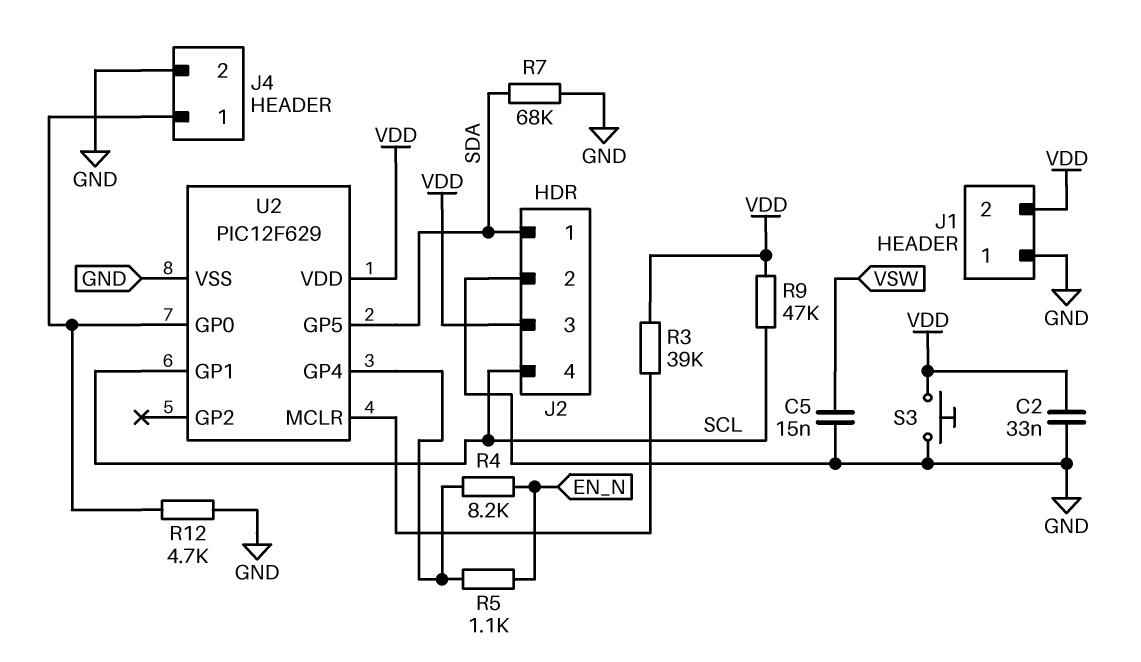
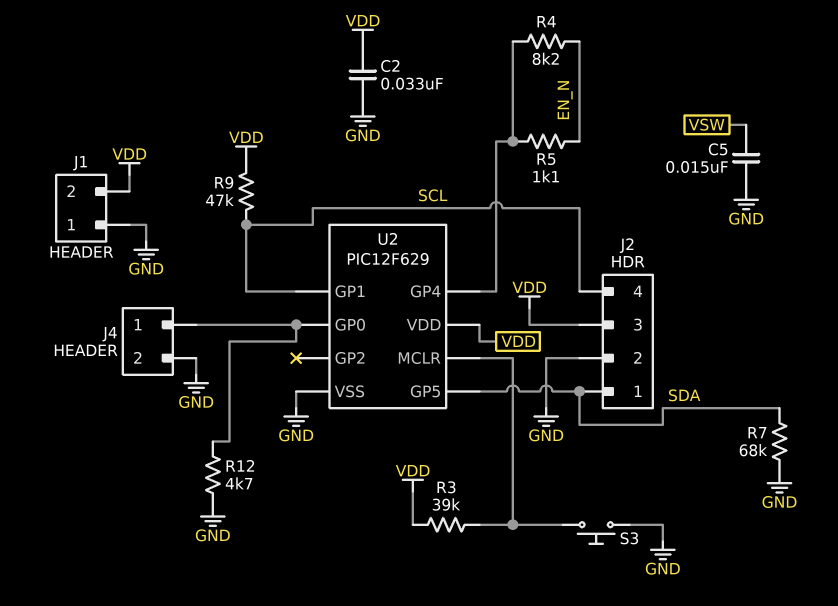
S3: button (GND, VDD) -> button (GND, U2/MCLR)

